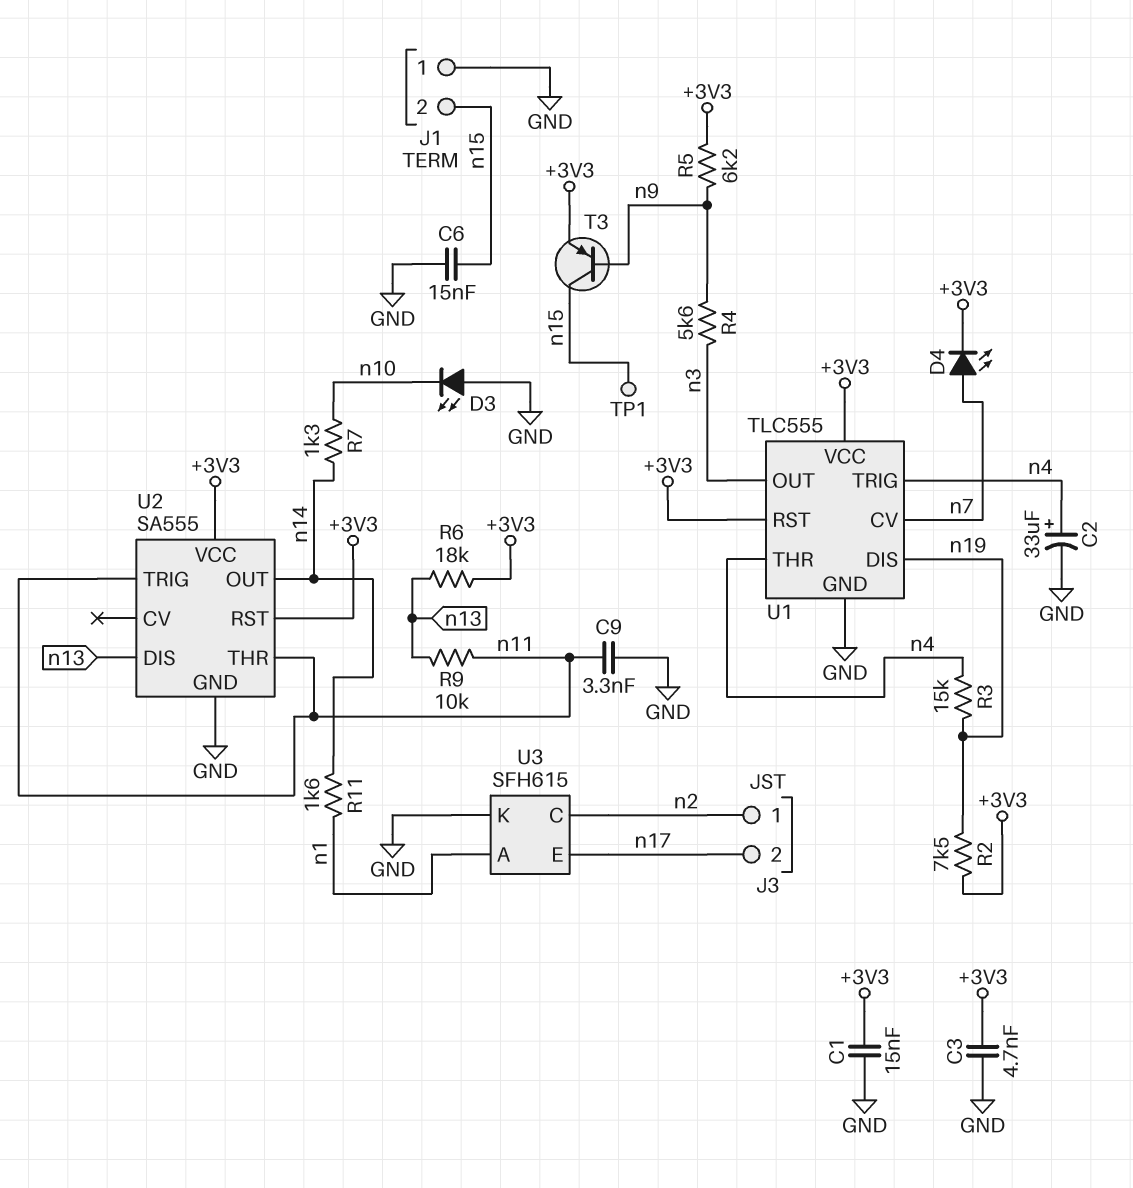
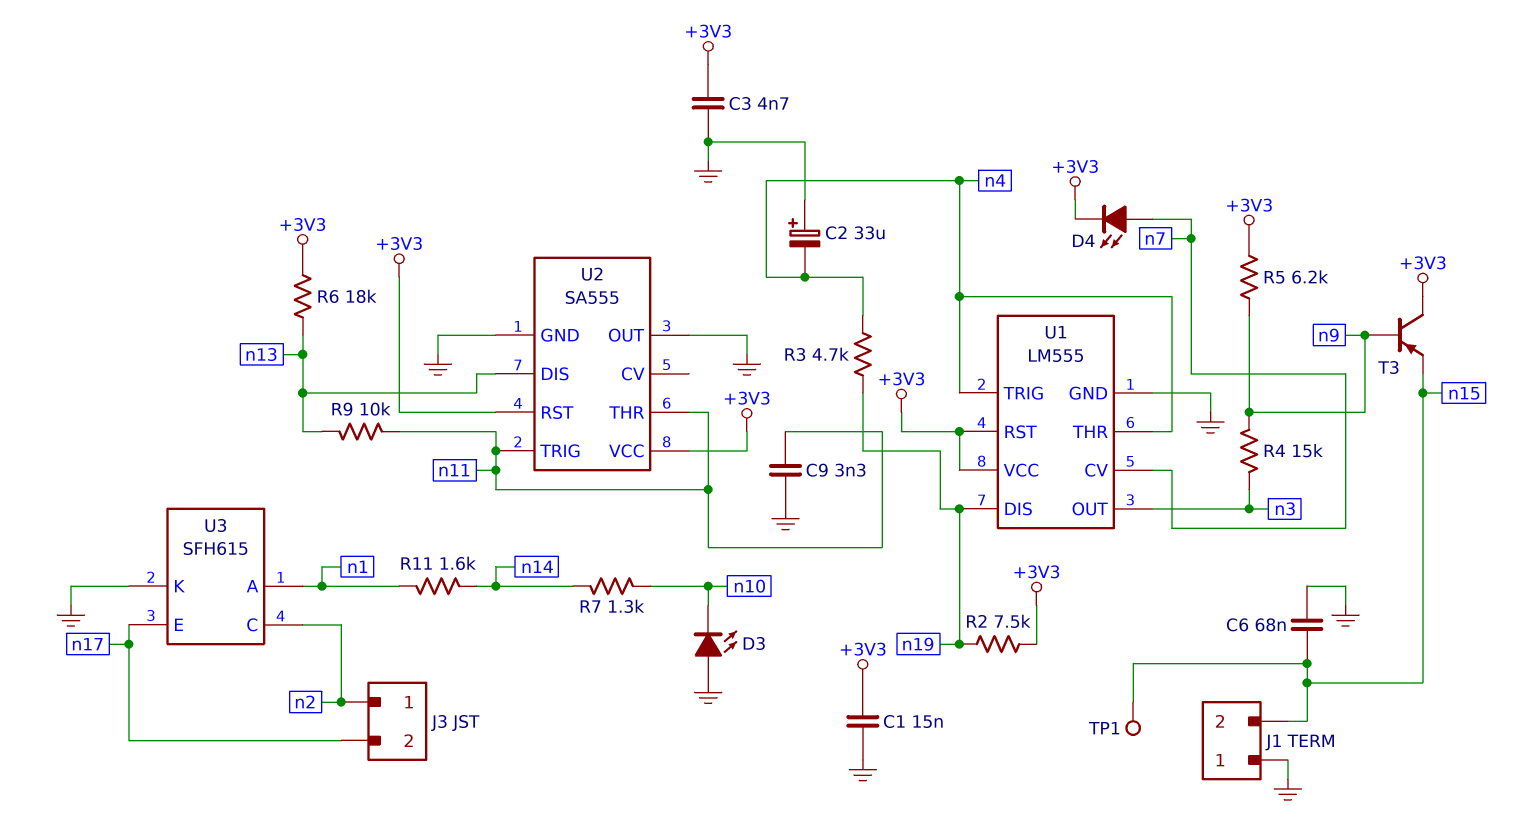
C2: 33uF (plus n4, minus GND) -> 33uF (plus GND, minus n4)
C6: 15nF (GND, n15) -> 68nF (GND, n15)
R3: 15k (n4, n19) -> 4.7k (n4, n19)
R4: 5.6k (n3, n9) -> 15k (n3, n9)
T3: PNP (B n9, C n15, E +3V3) -> PNP (B n9, C +3V3, E n15)
U1: TLC555 -> LM555
U2 pin OUT: n14 -> GND

